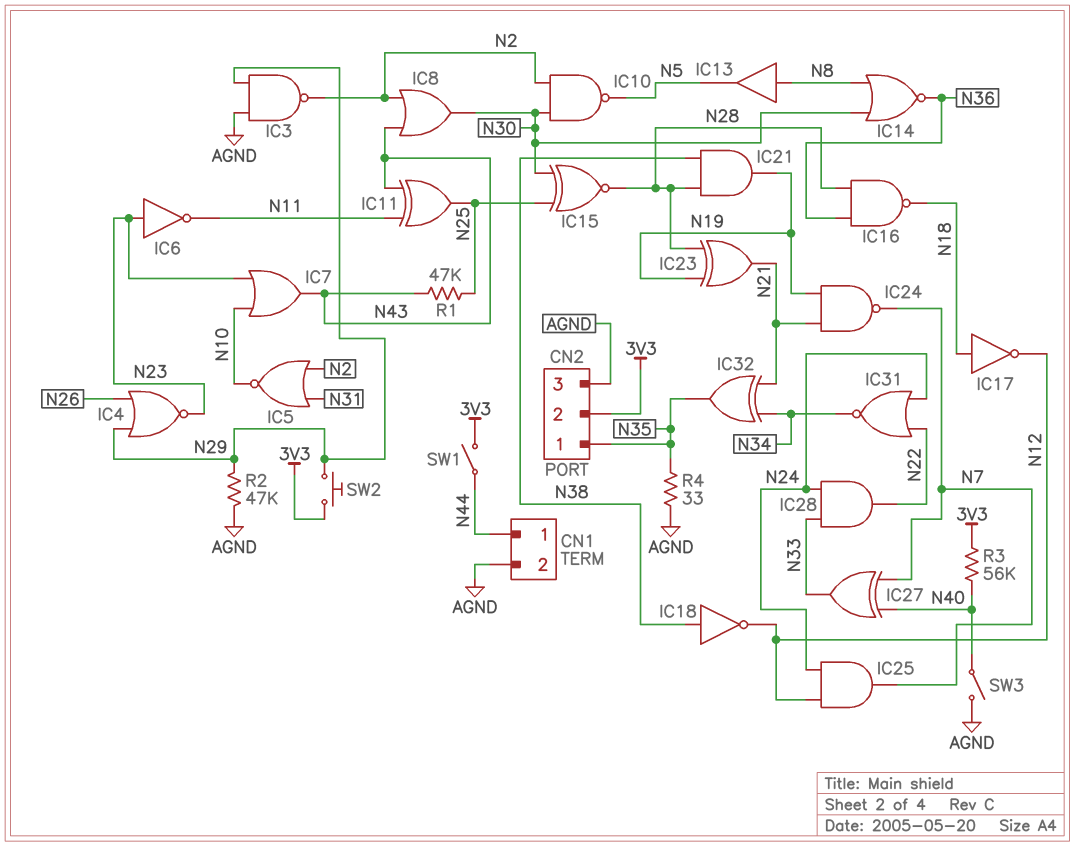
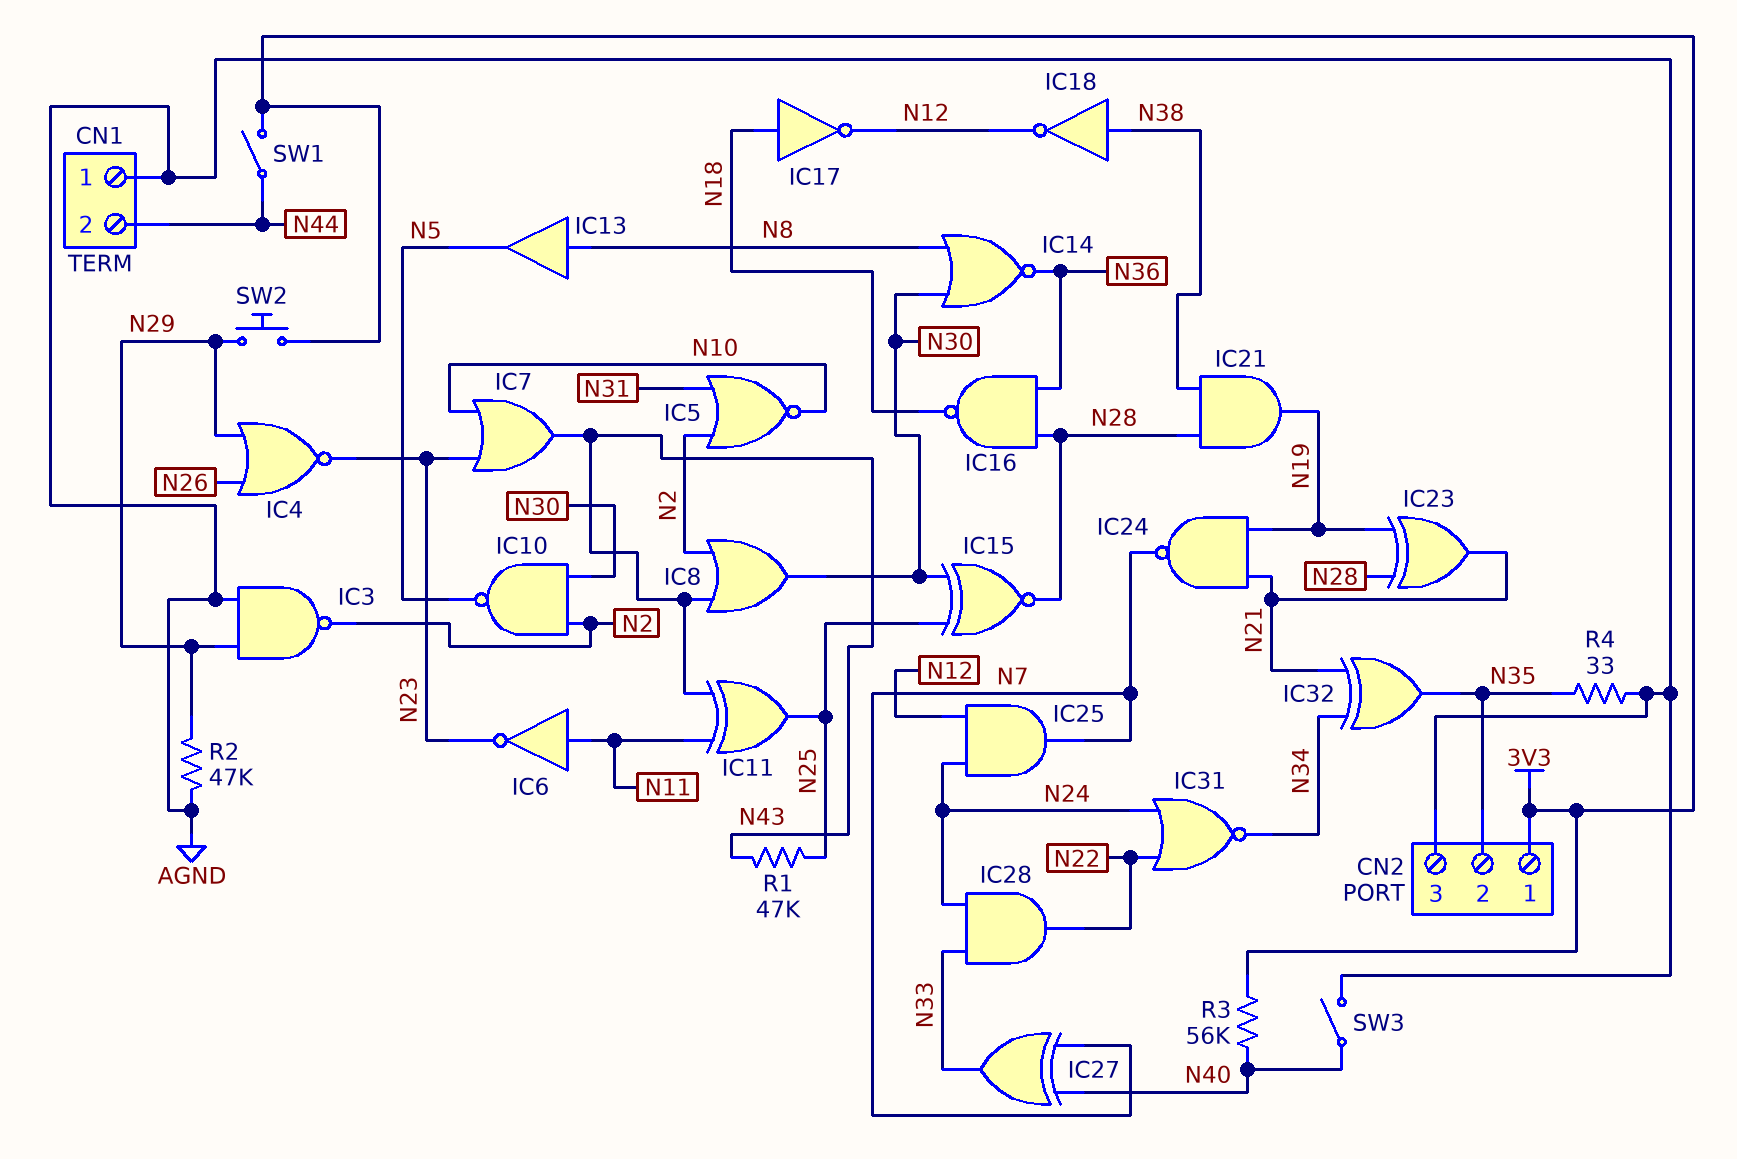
CN1 pin 1: N44 -> AGND
CN1 pin 2: AGND -> N44
CN2 pin 1: N35 -> 3V3
CN2 pin 2: 3V3 -> N35
IC6: NOT (in N23, out N11) -> NOT (in N11, out N23)

